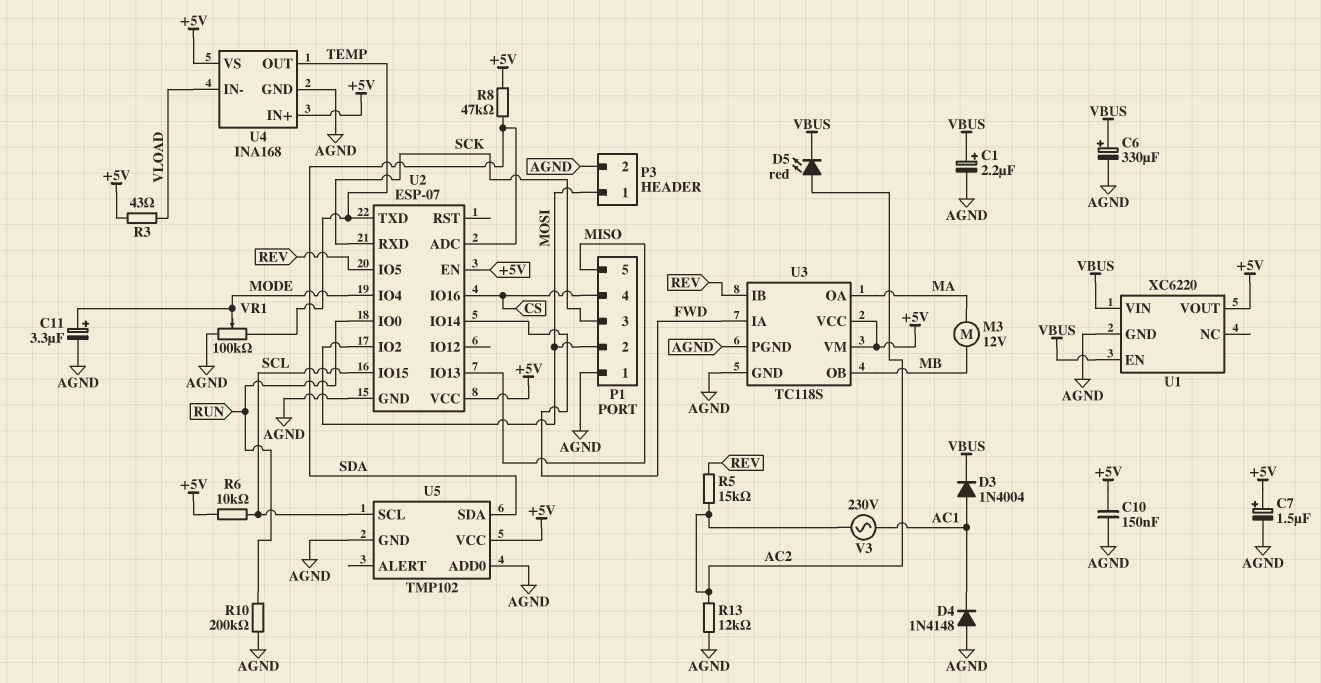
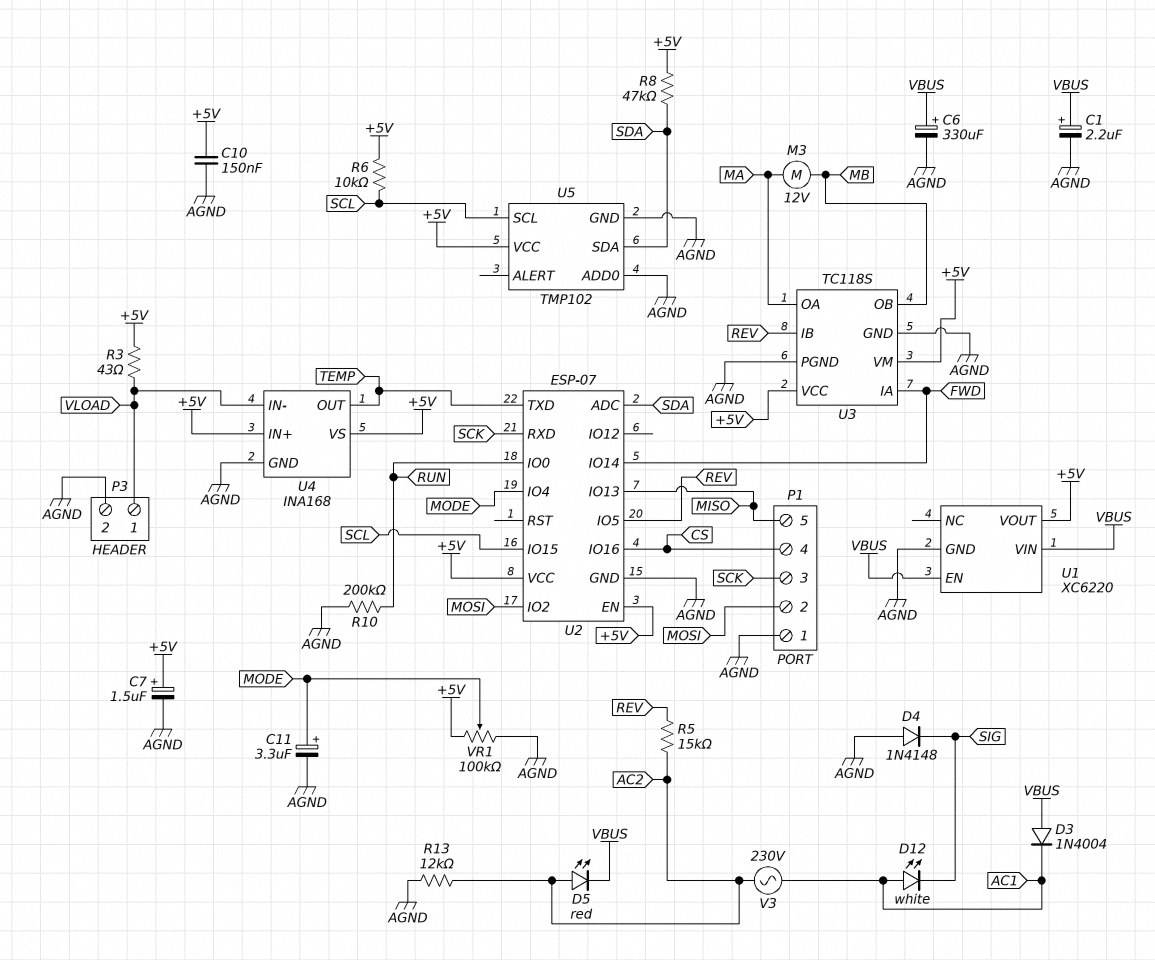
D3: diode 1N4004 (A AC1, K VBUS) -> diode 1N4004 (A VBUS, K AC1)
D4: diode 1N4148 (A AGND, K AC1) -> diode 1N4148 (A AGND, K SIG)
D12: none -> LED white (A AC1, K SIG)
P3 pin 1: MOSI -> VLOAD
VR1: 100k (AGND, TEMP, wiper MODE) -> 100k (+5V, AGND, wiper MODE)

